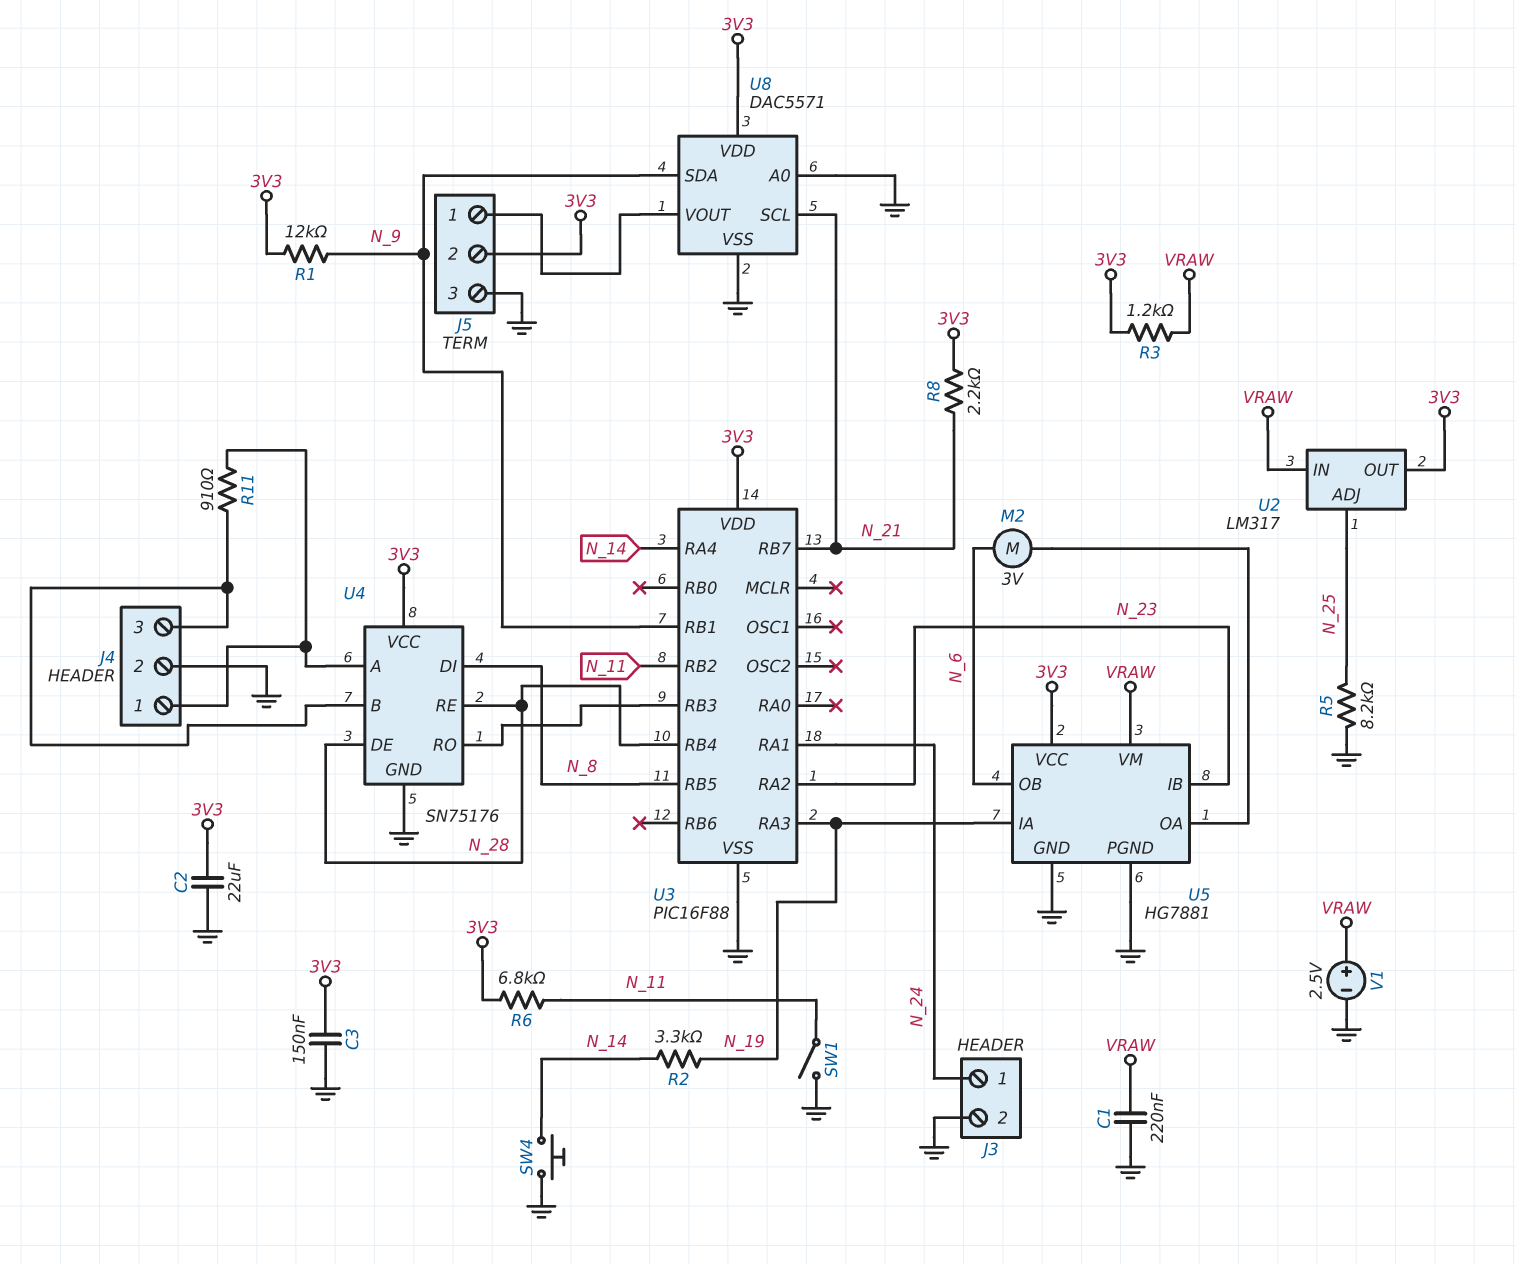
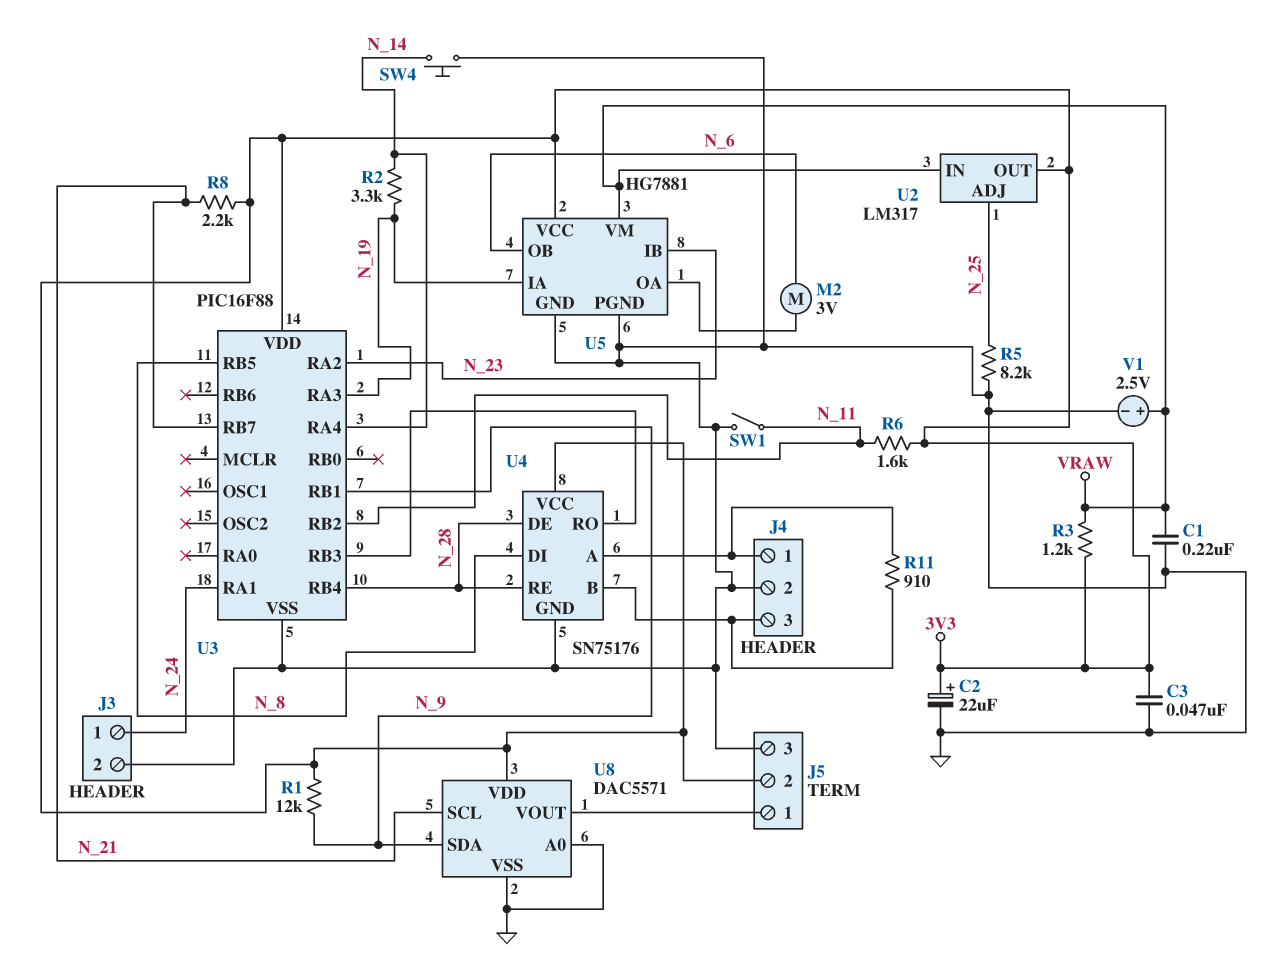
C2: 22uF (3V3, GND) -> 22uF (plus 3V3, minus GND)
C3: 150nF (3V3, GND) -> 47nF (3V3, GND)
R6: 6.8k (3V3, N_11) -> 1.6k (3V3, N_11)

